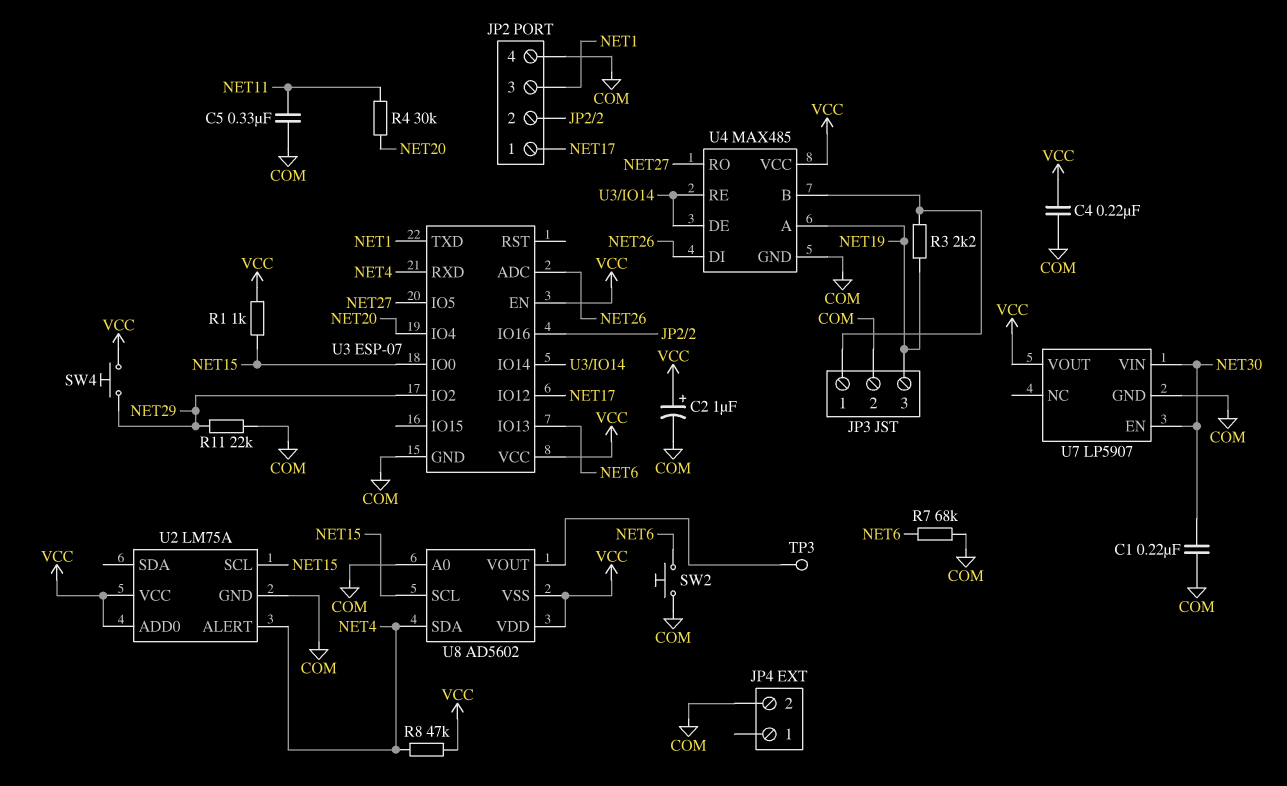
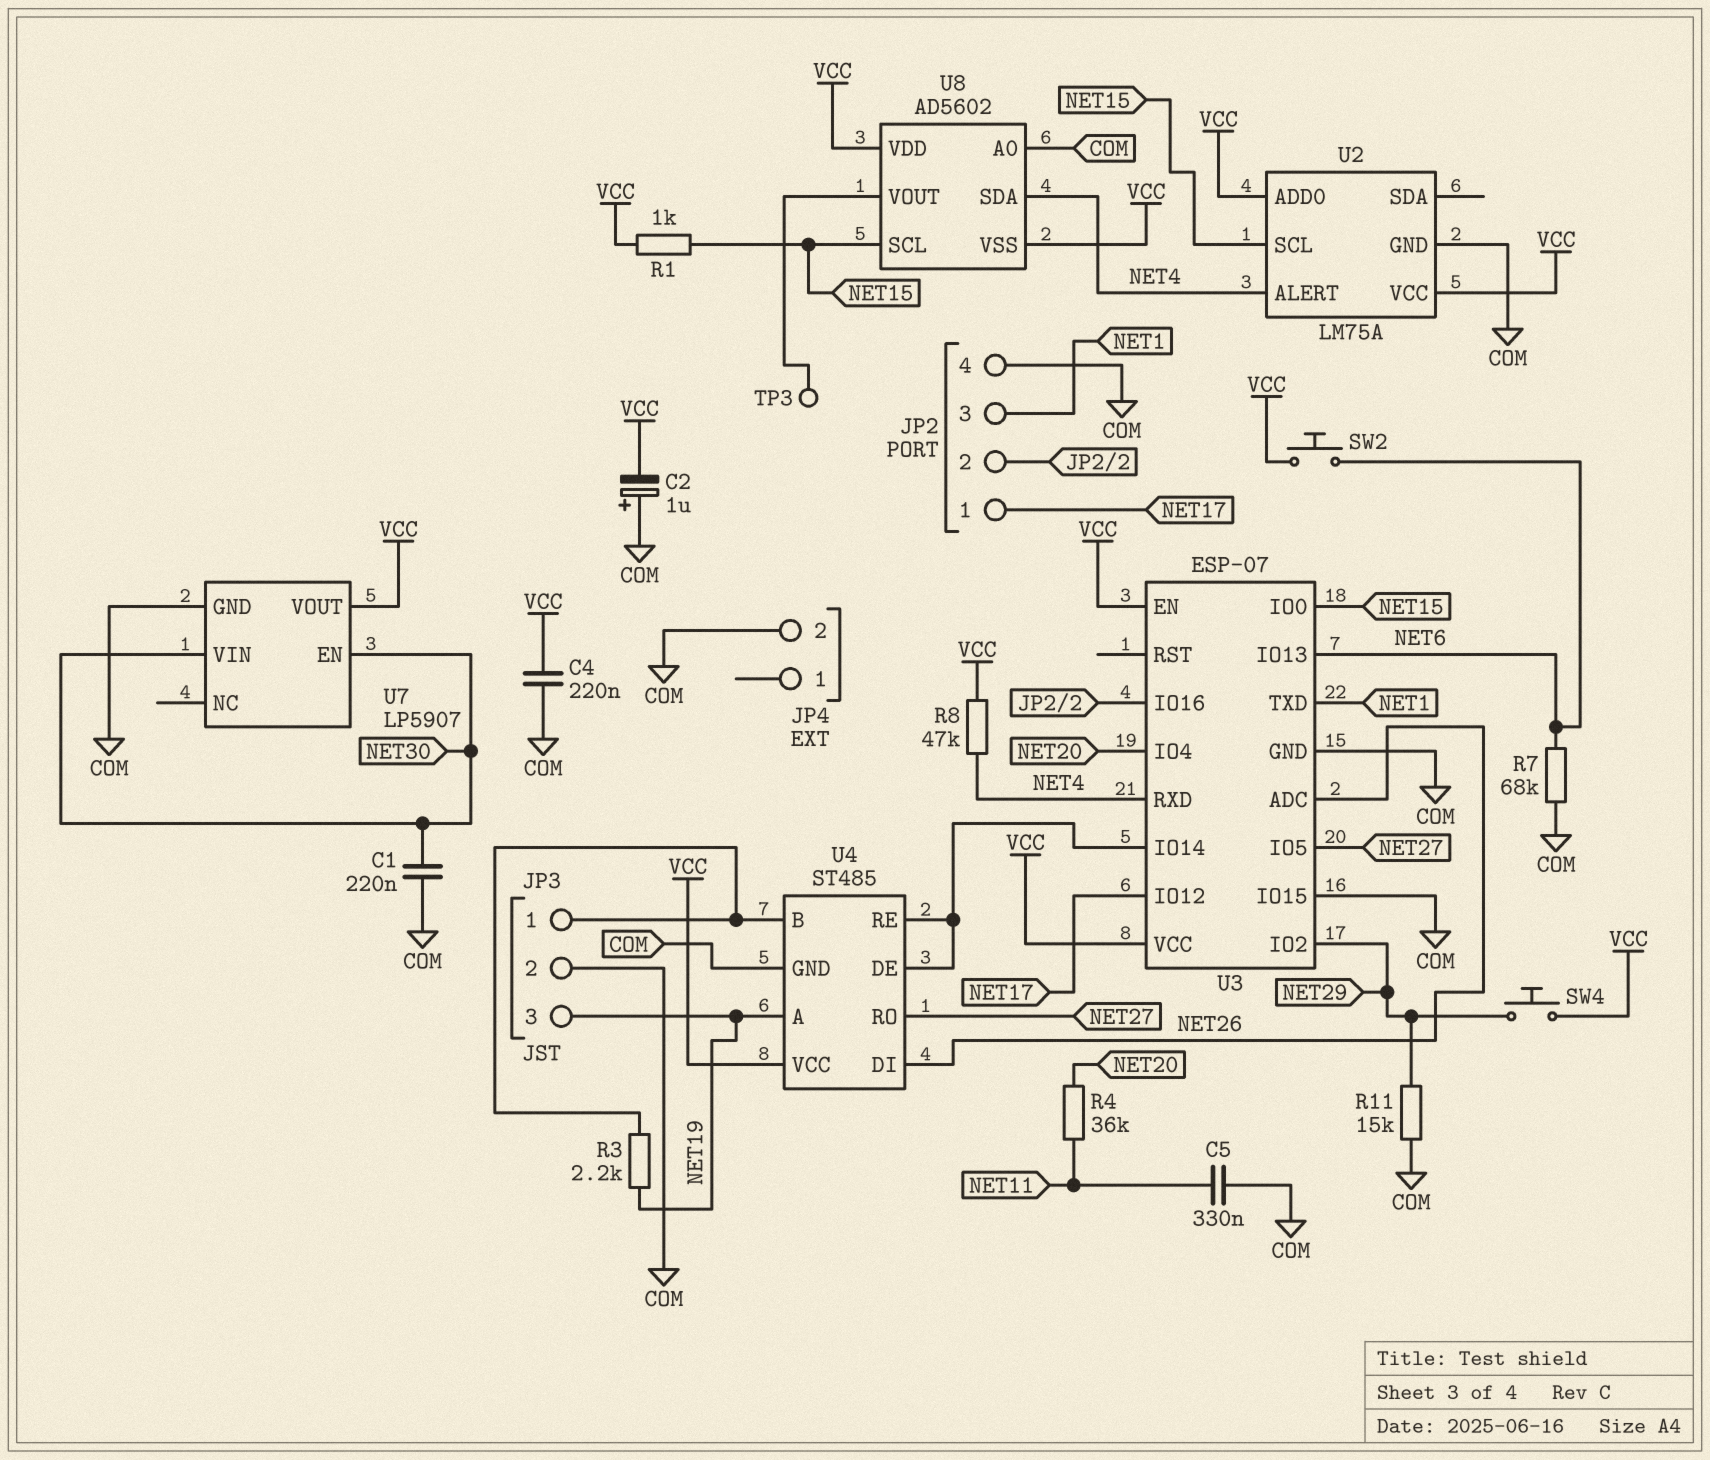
C2: 1uF (plus VCC, minus COM) -> 1uF (plus COM, minus VCC)
R4: 30k (NET11, NET20) -> 36k (NET11, NET20)
R11: 22k (COM, NET29) -> 15k (COM, NET29)
SW2: button (COM, NET6) -> button (NET6, VCC)
U3 pin IO15: none -> COM
U4: MAX485 -> ST485

